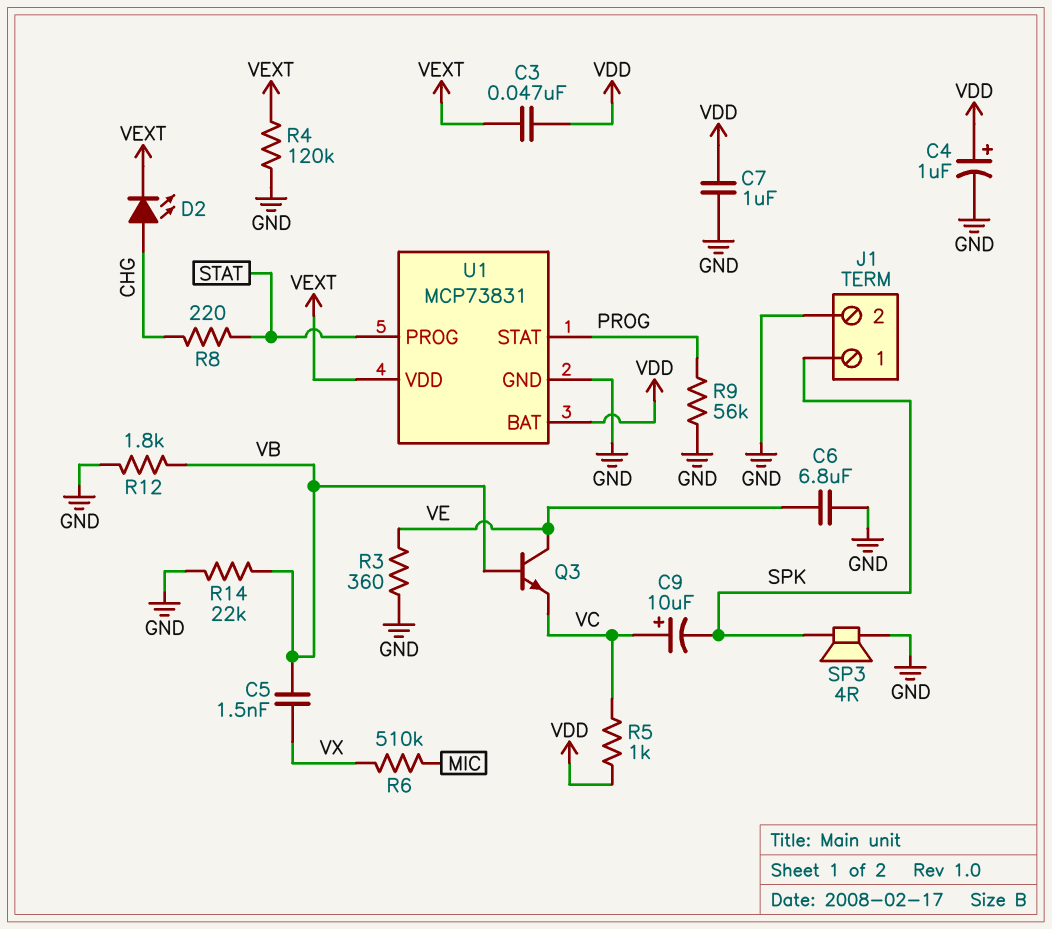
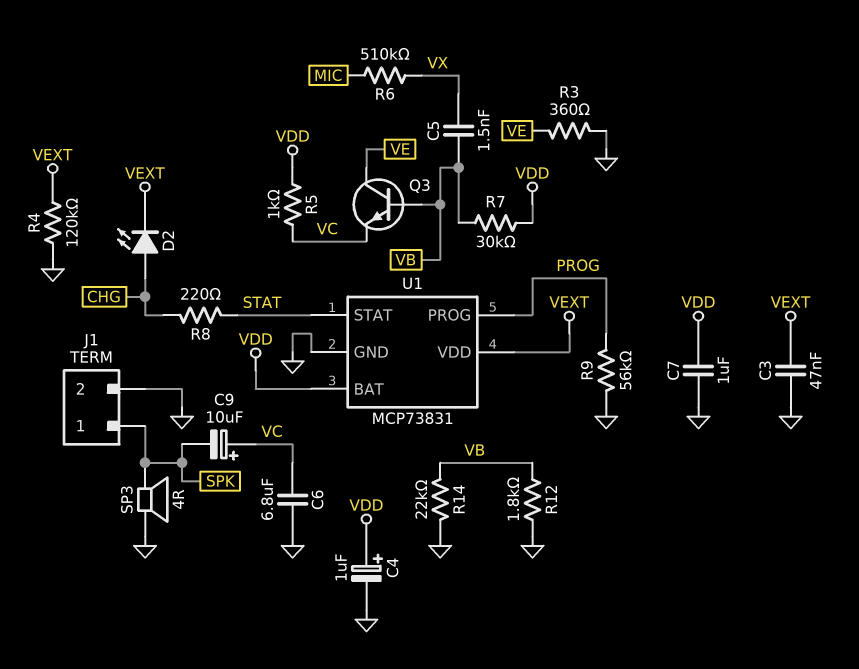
C3: 47nF (VDD, VEXT) -> 47nF (GND, VEXT)
C6: 6.8uF (GND, VE) -> 6.8uF (GND, VC)
R7: none -> 30k (VB, VDD)
U1 pin PROG: STAT -> PROG
U1 pin STAT: PROG -> STAT

